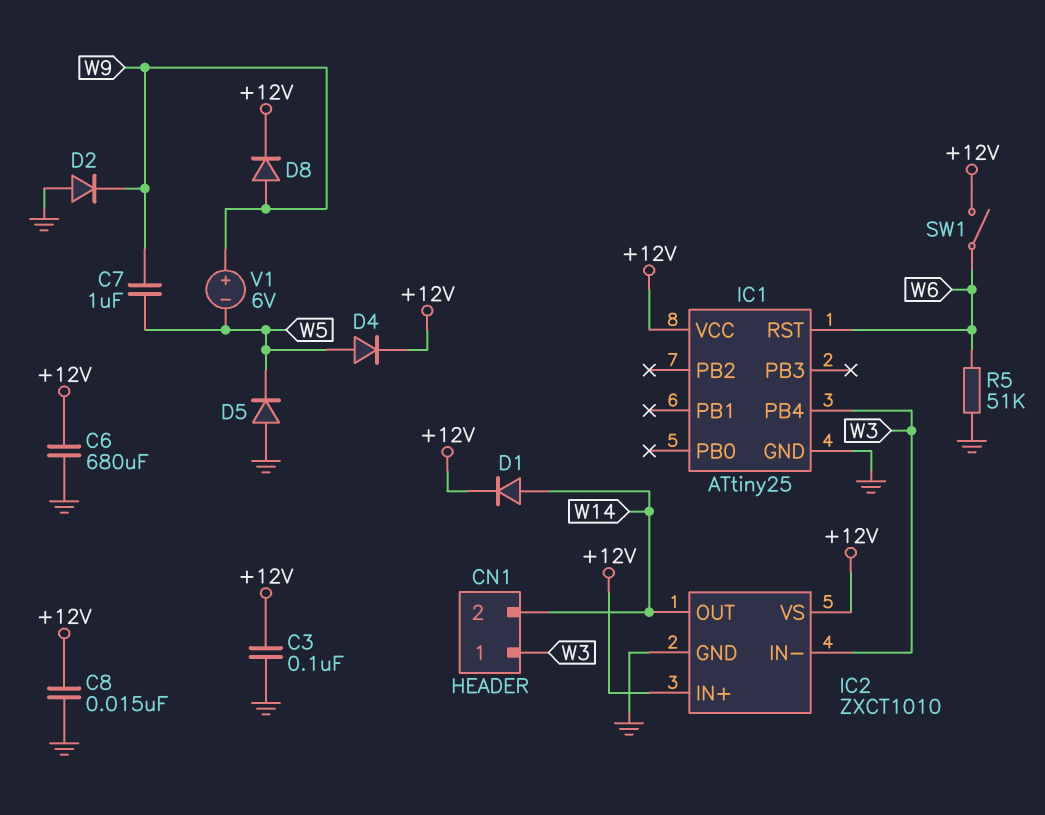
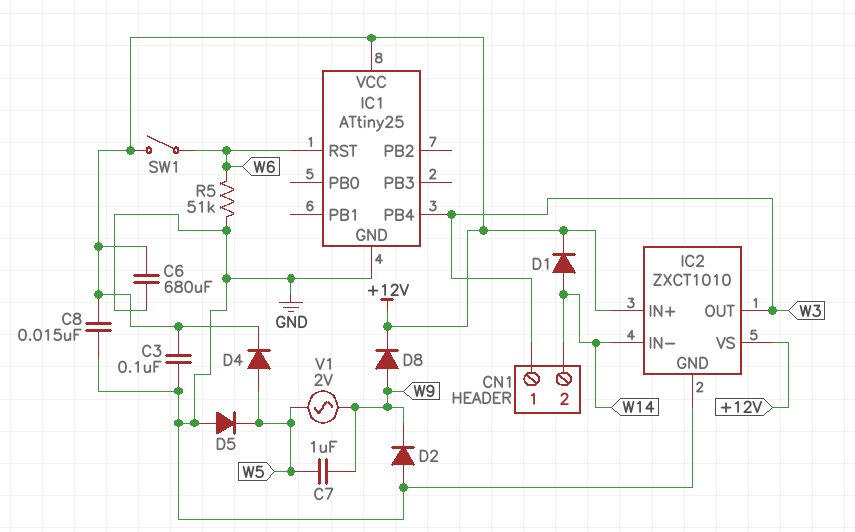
IC2 pin IN-: W3 -> W14
IC2 pin OUT: W14 -> W3
V1: 6V (plus W9, minus W5) -> AC 2V (W5, W9)

